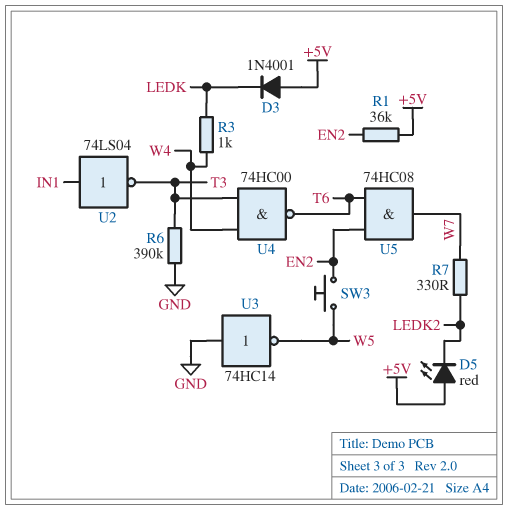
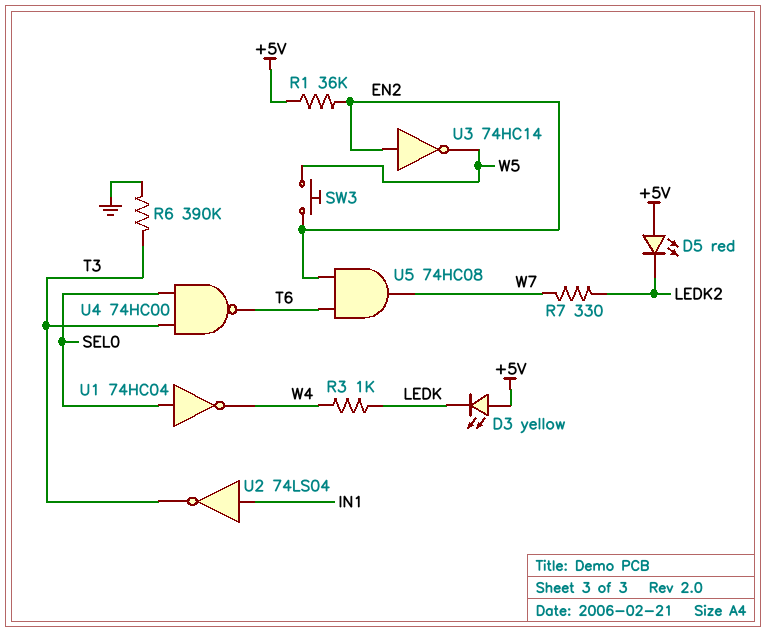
D3: diode 1N4001 (A +5V, K LEDK) -> LED yellow (A +5V, K LEDK)
U1: none -> NOT 74HC04 (in SEL0, out W4)
U3: NOT 74HC14 (in GND, out W5) -> NOT 74HC14 (in EN2, out W5)
U4: NAND 74HC00 (in T3, in W4, out T6) -> NAND 74HC00 (in SEL0, in T3, out T6)

